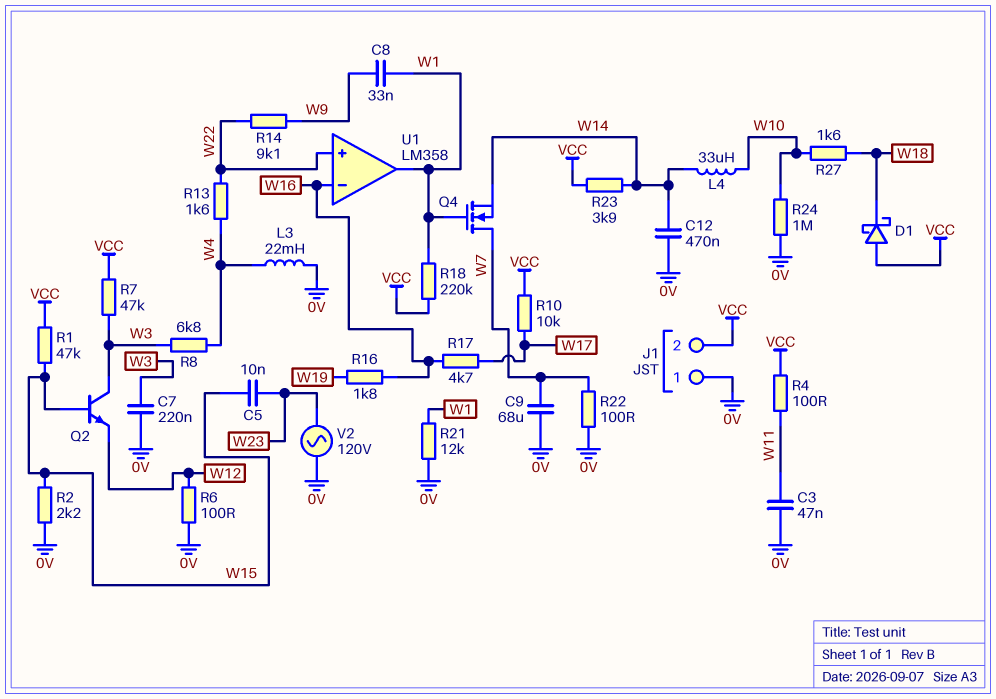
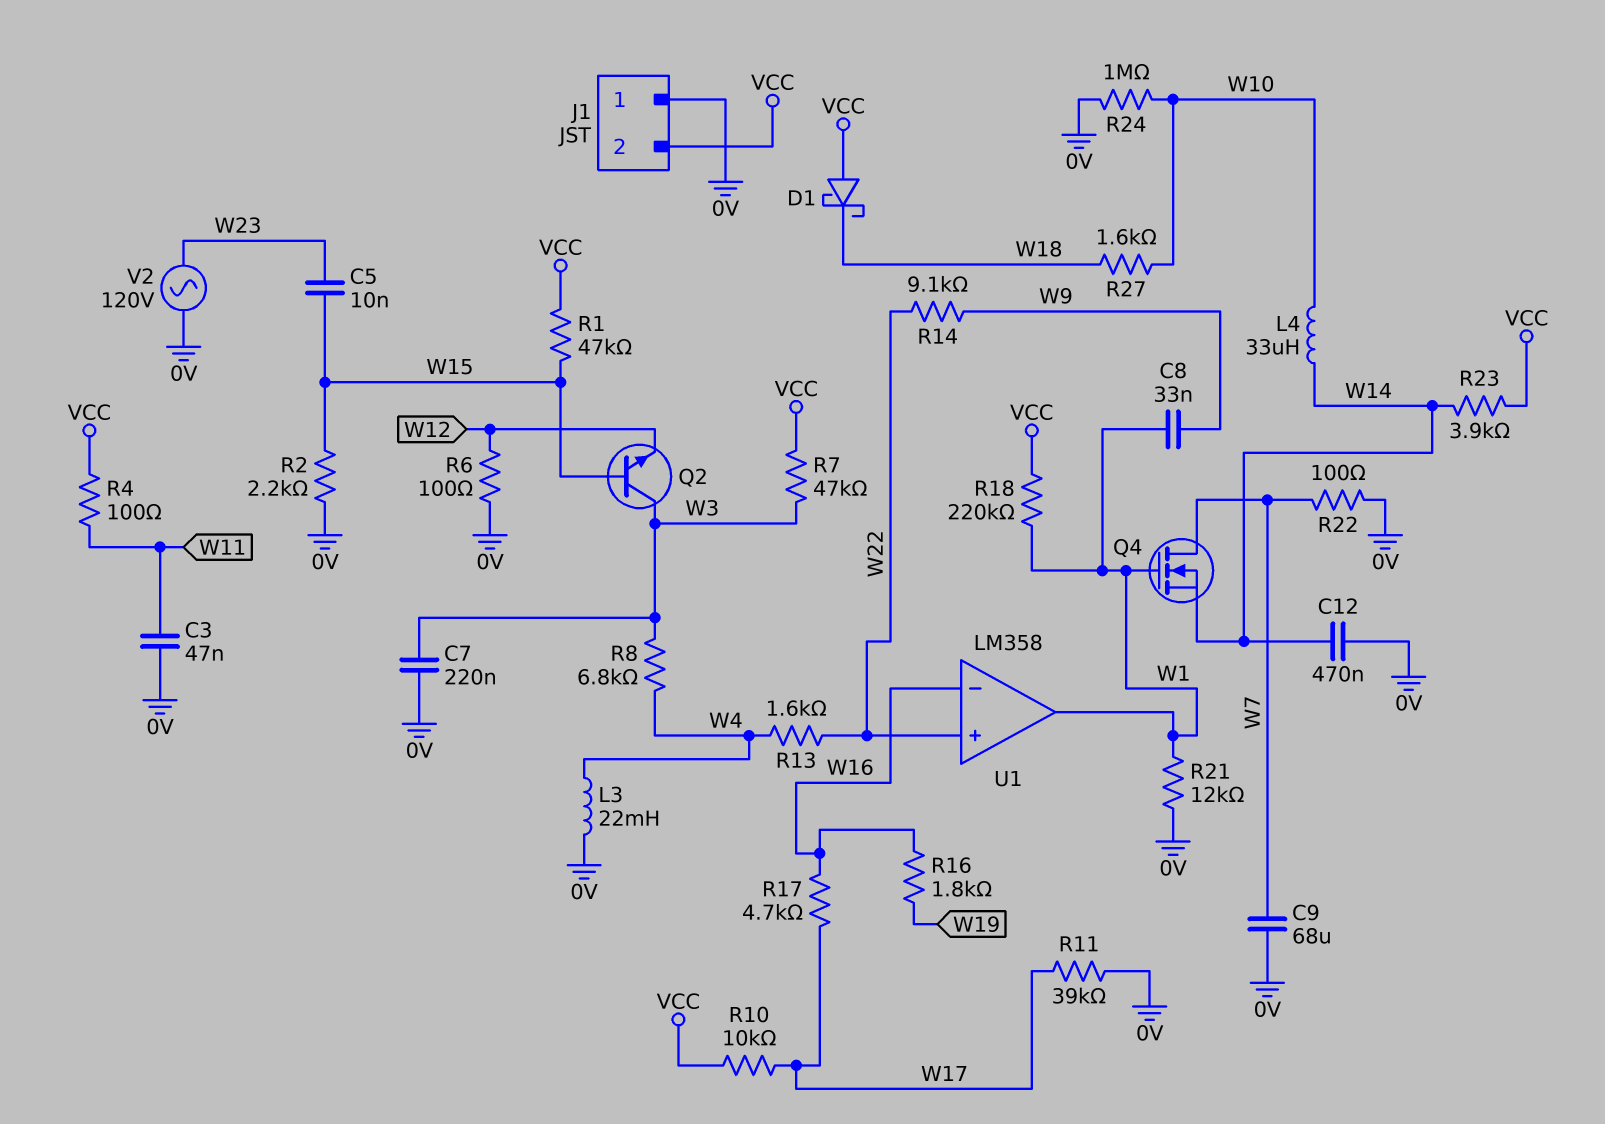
R11: none -> 39k (0V, W17)

